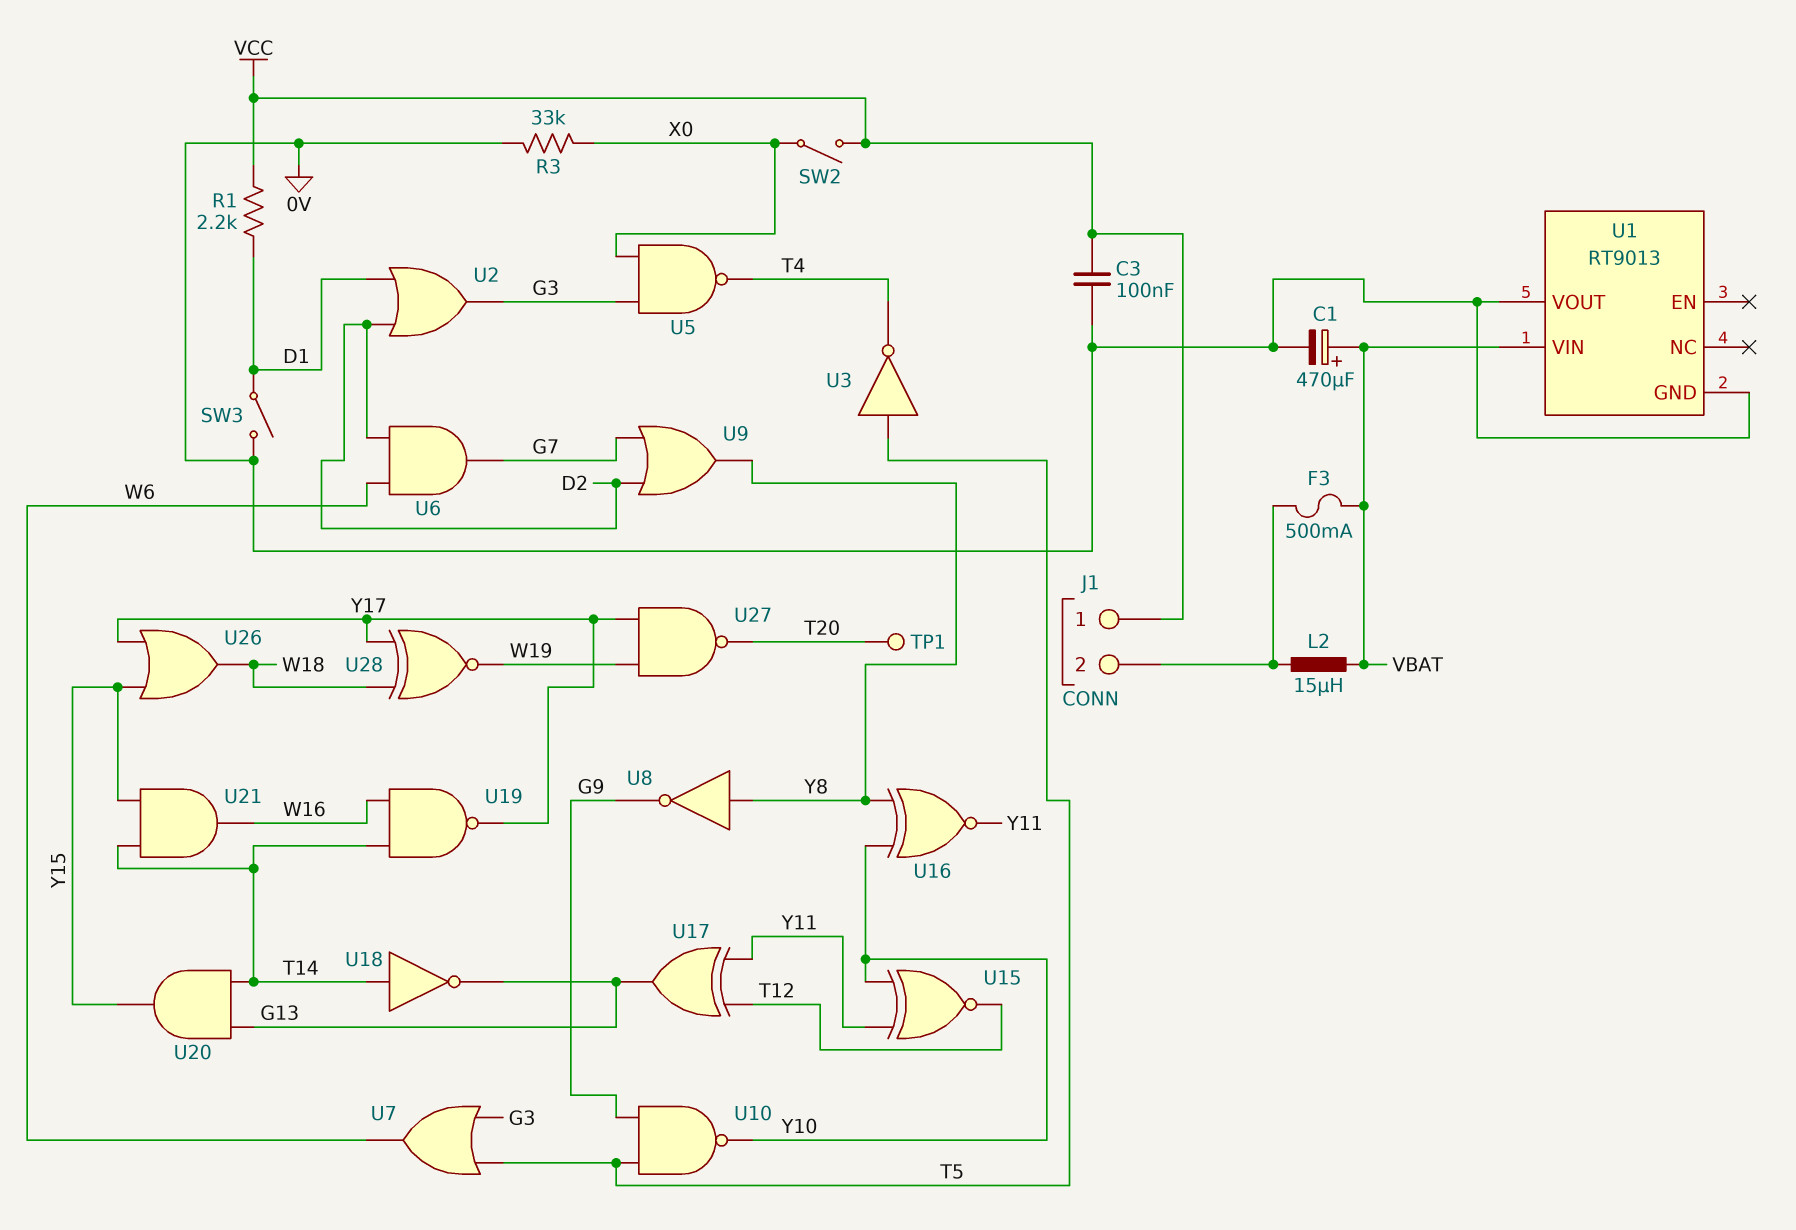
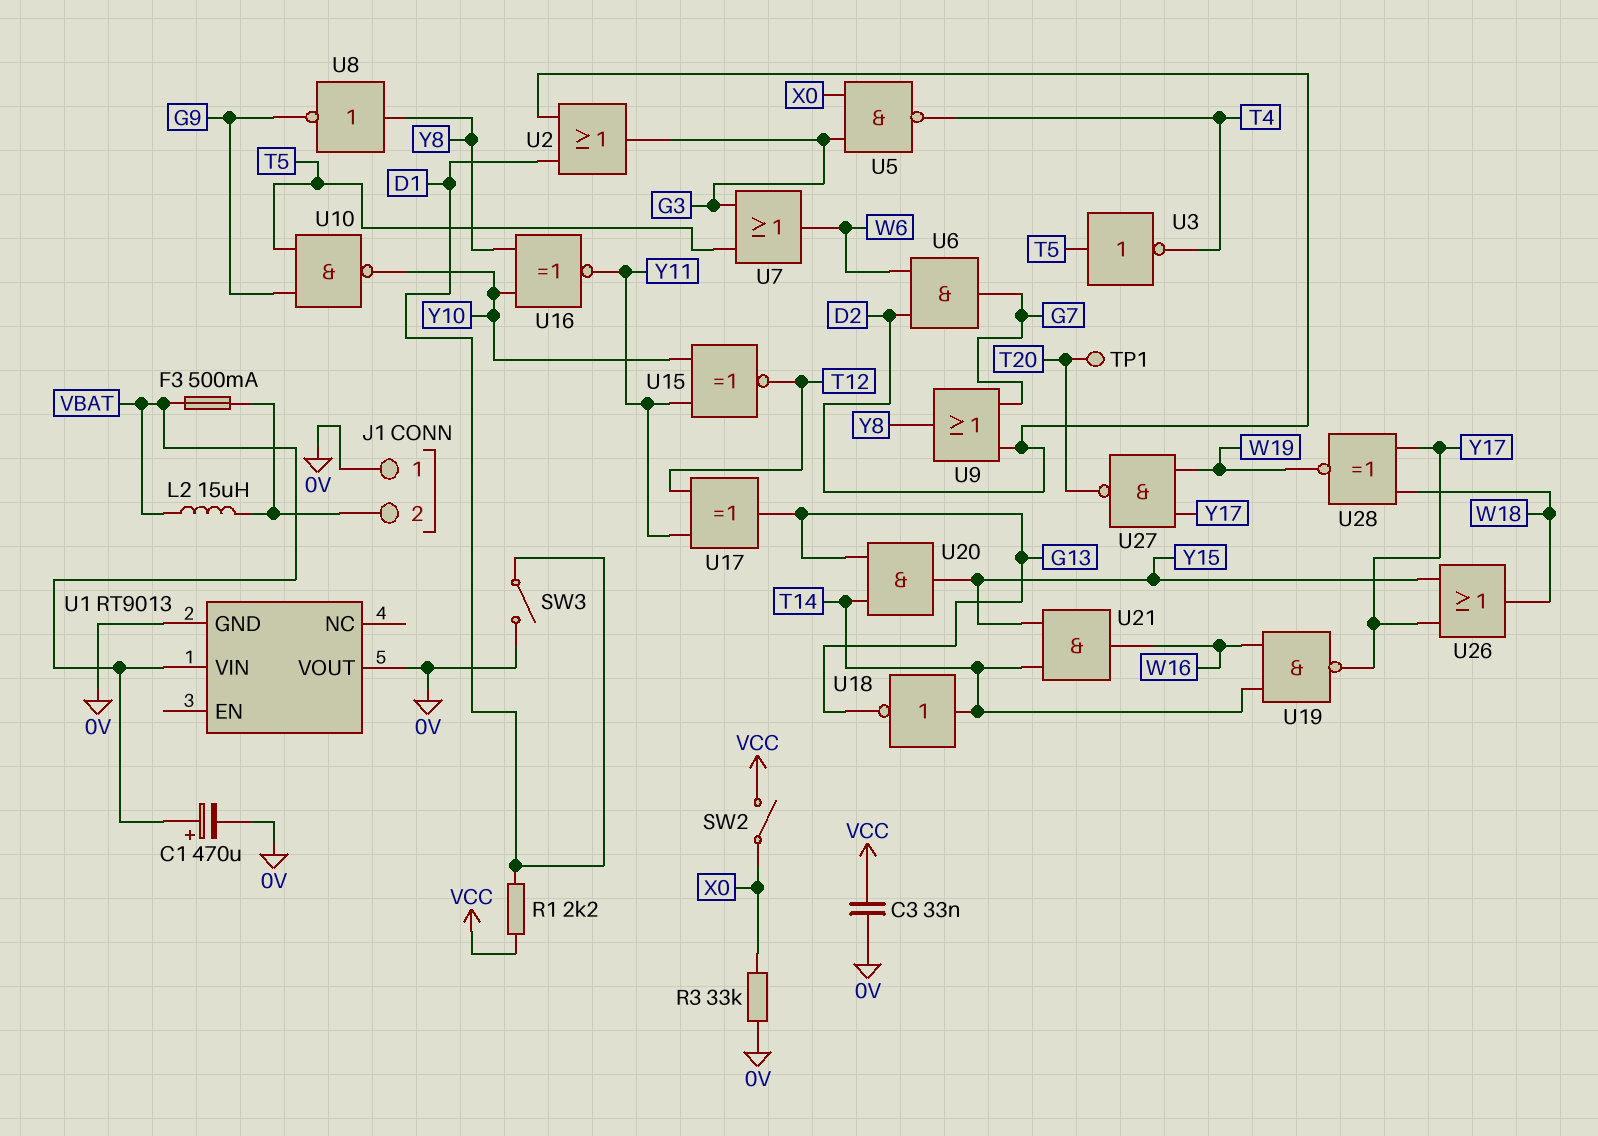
C3: 100nF (0V, VCC) -> 33nF (0V, VCC)
J1 pin 1: VCC -> 0V

